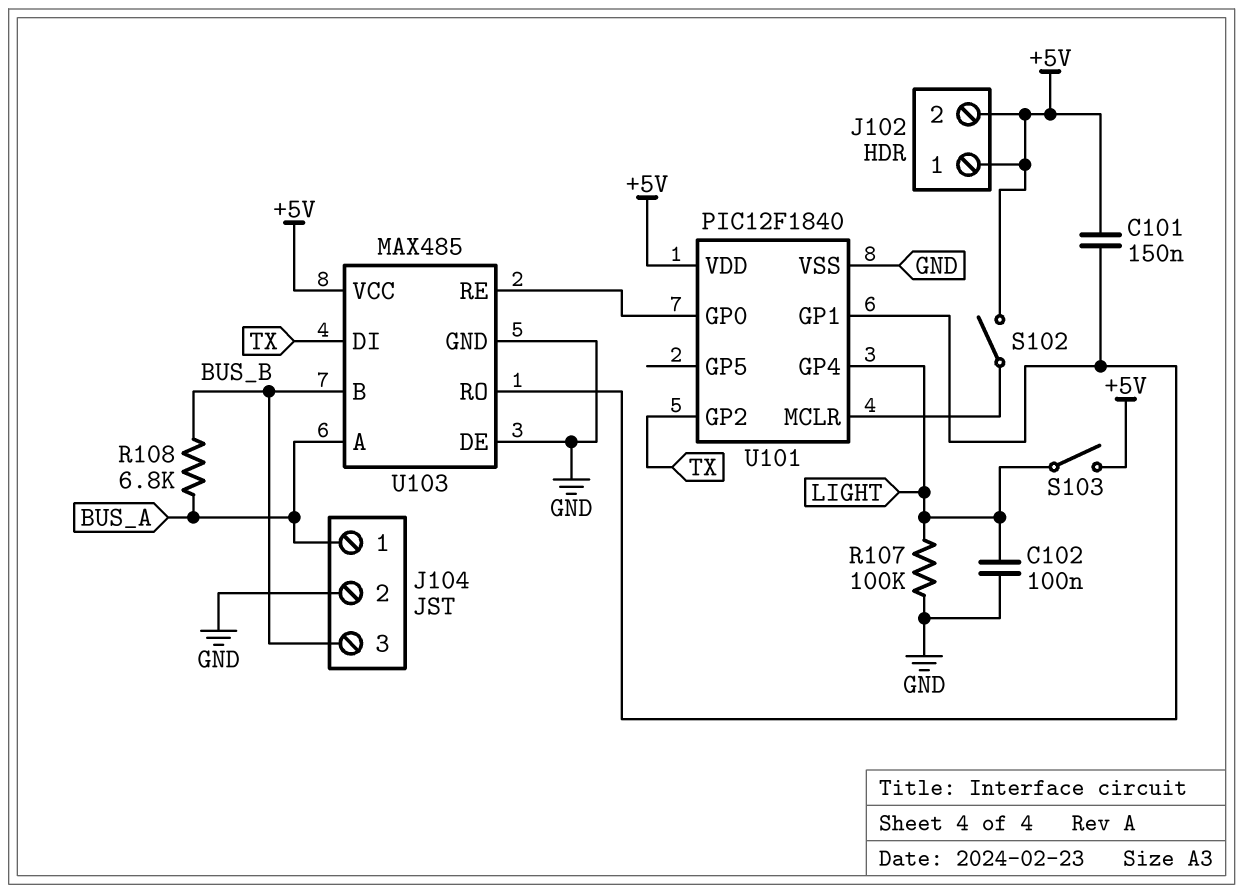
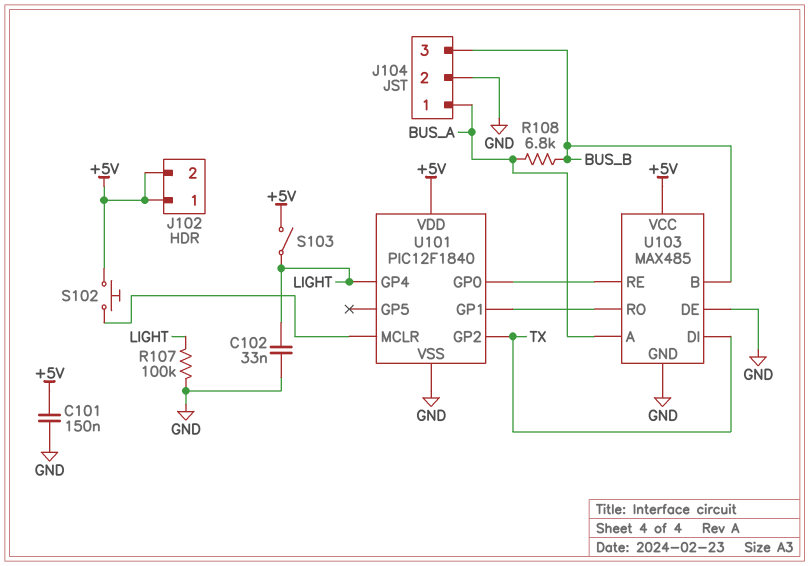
C101: 150nF (+5V, U101/GP1) -> 150nF (+5V, GND)
C102: 100nF (GND, LIGHT) -> 33nF (GND, LIGHT)
S102: switch (+5V, U101/MCLR) -> button (+5V, U101/MCLR)

